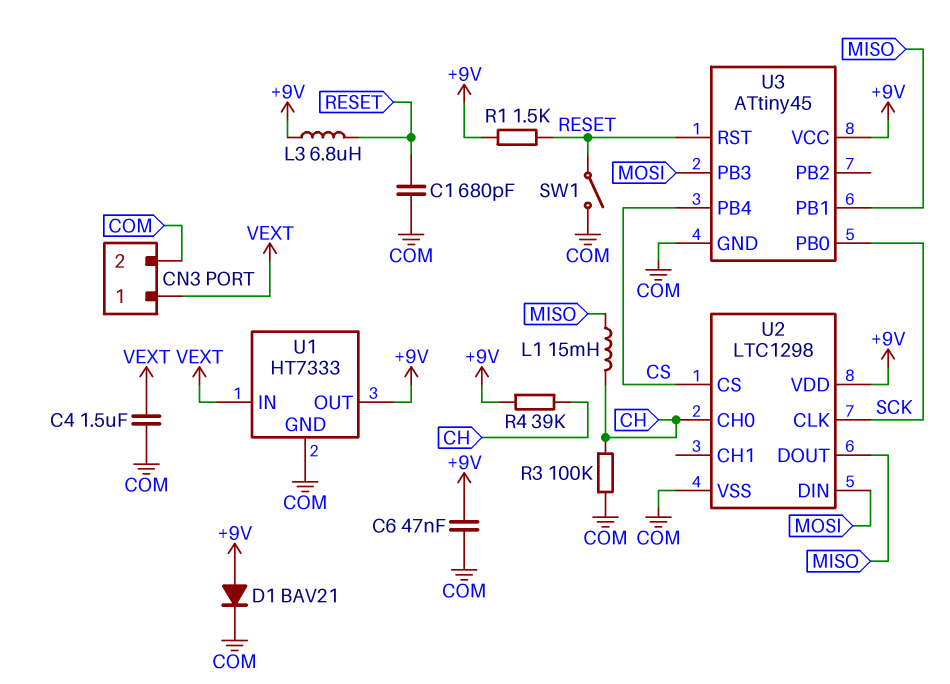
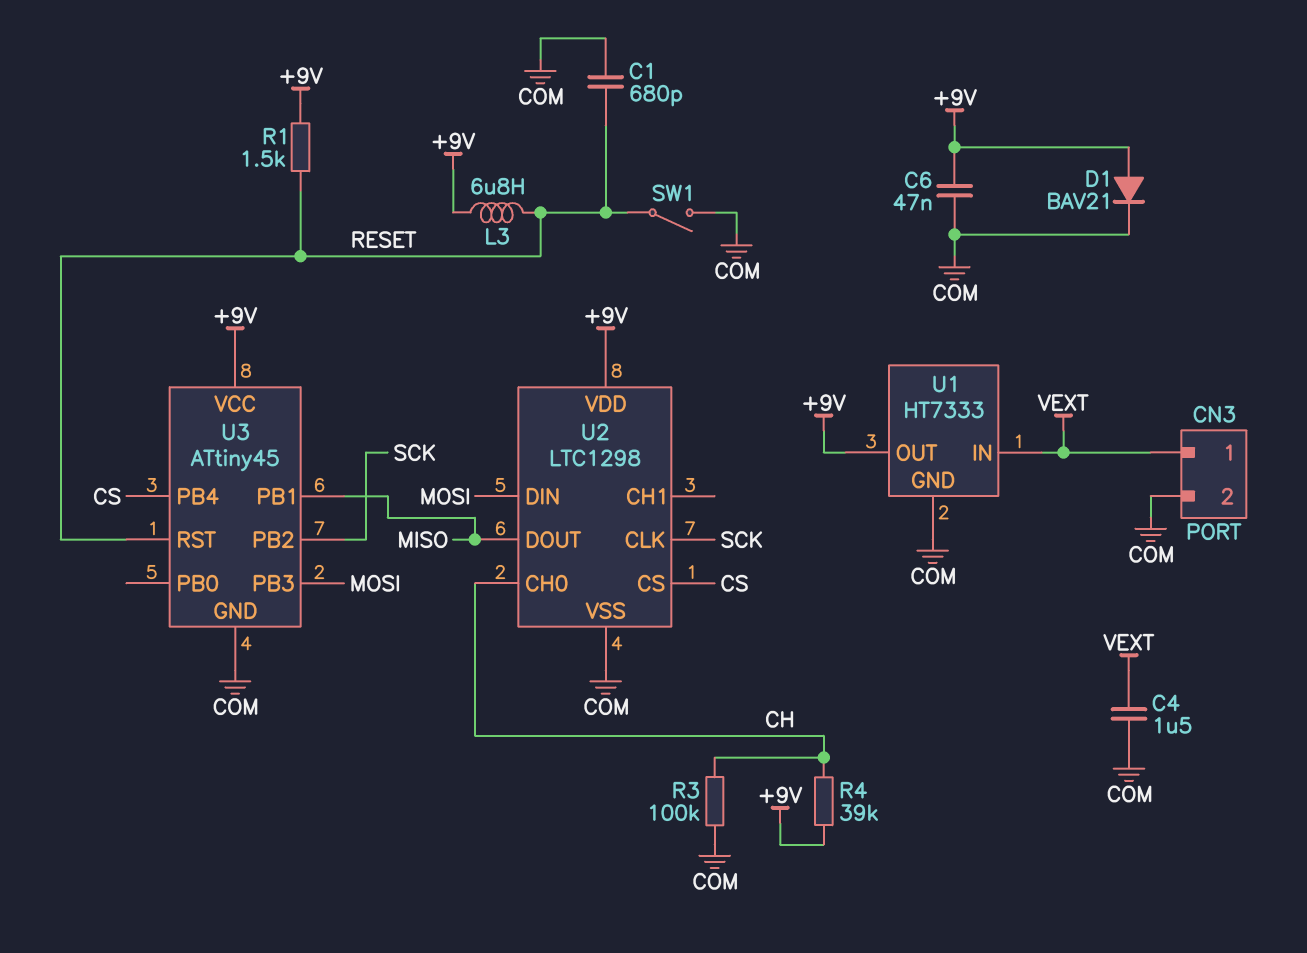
L1: 15mH (CH, MISO) -> none
U3 pin PB0: SCK -> none
U3 pin PB2: none -> SCK

